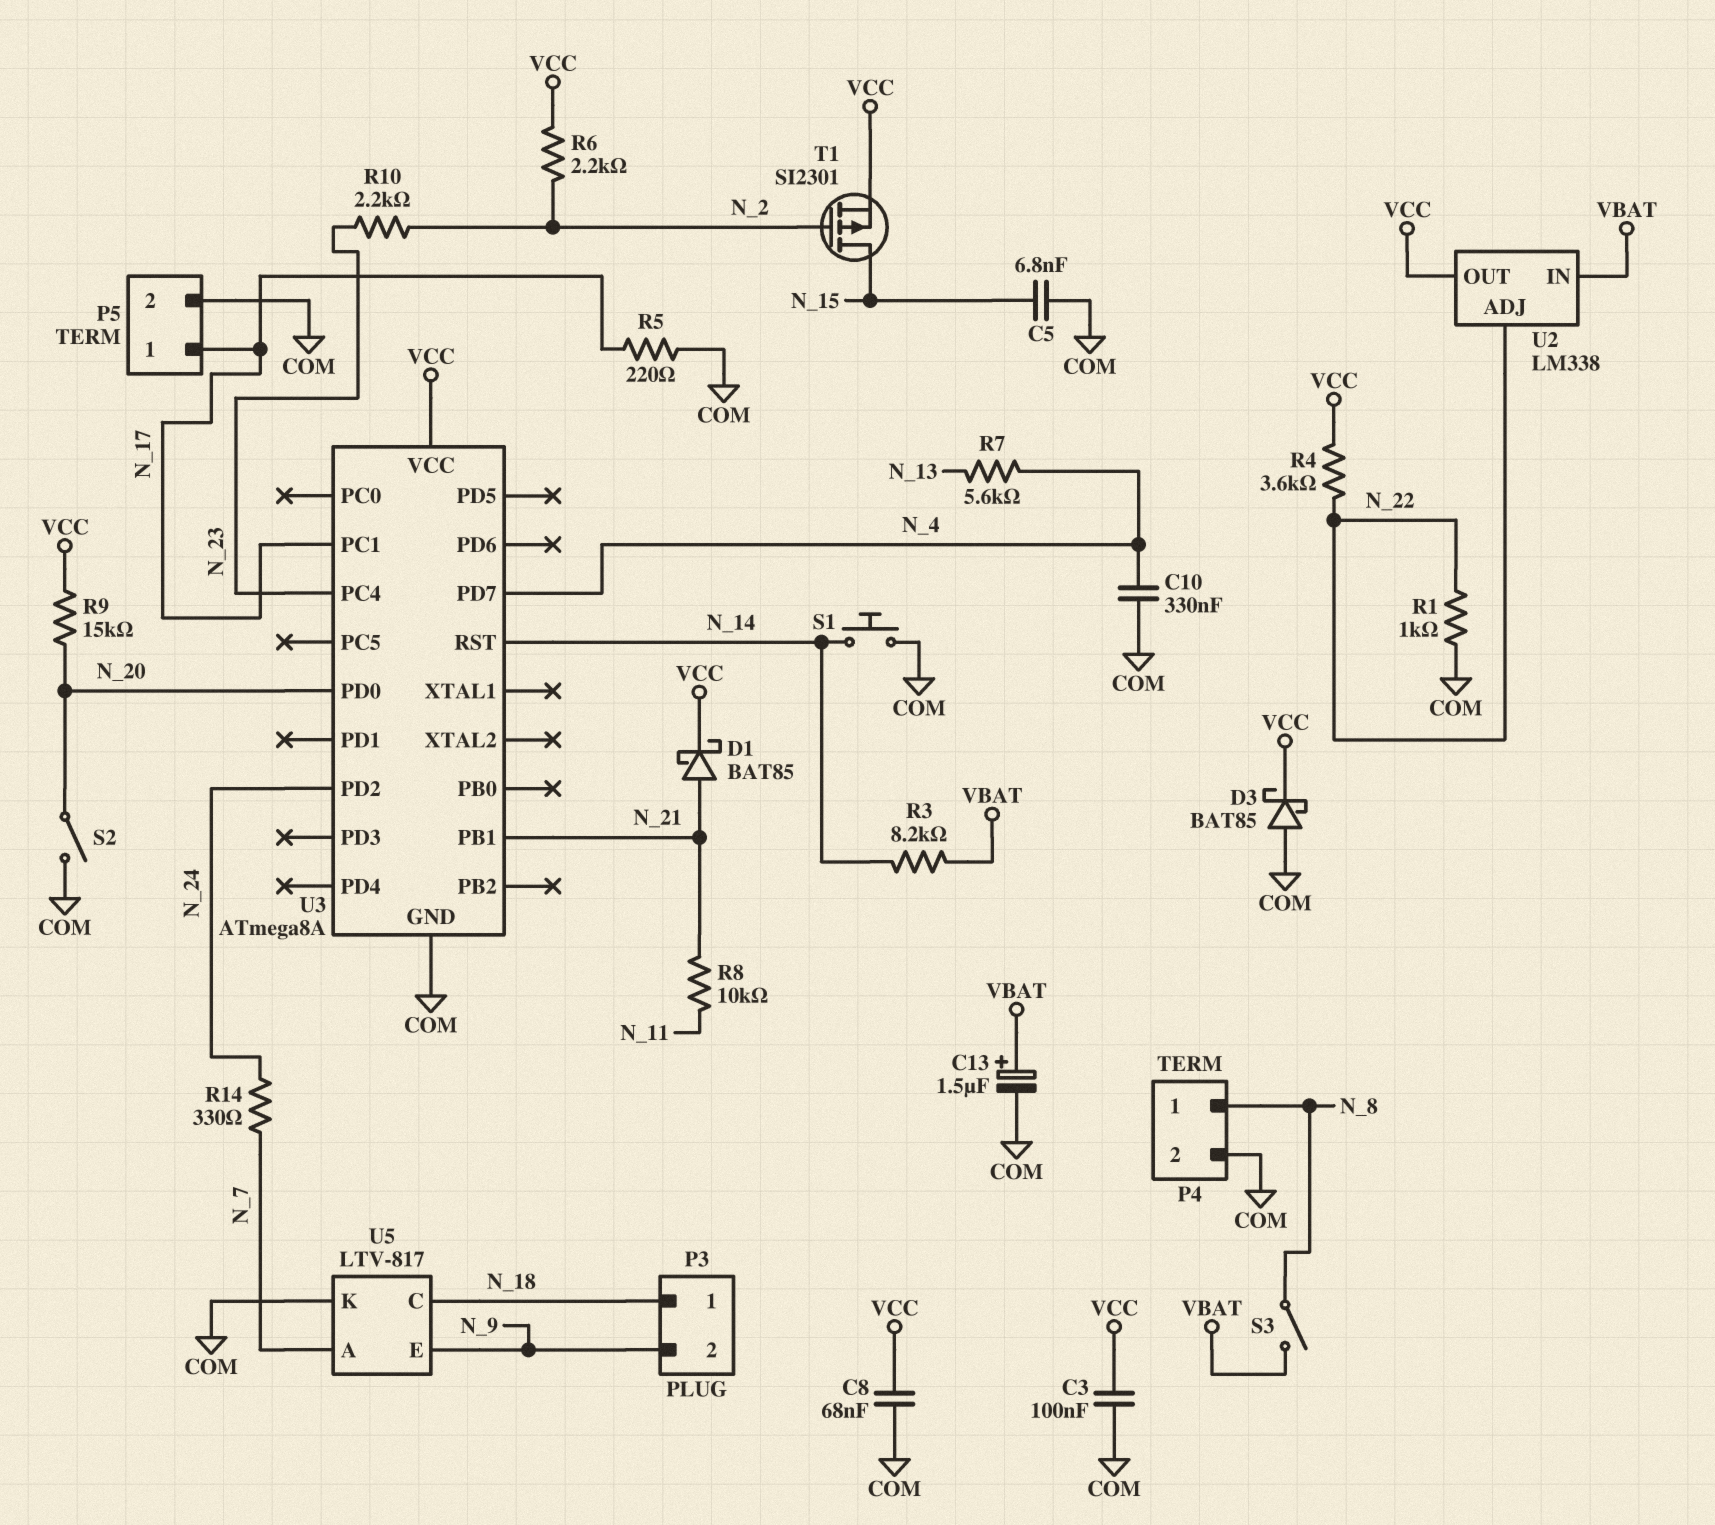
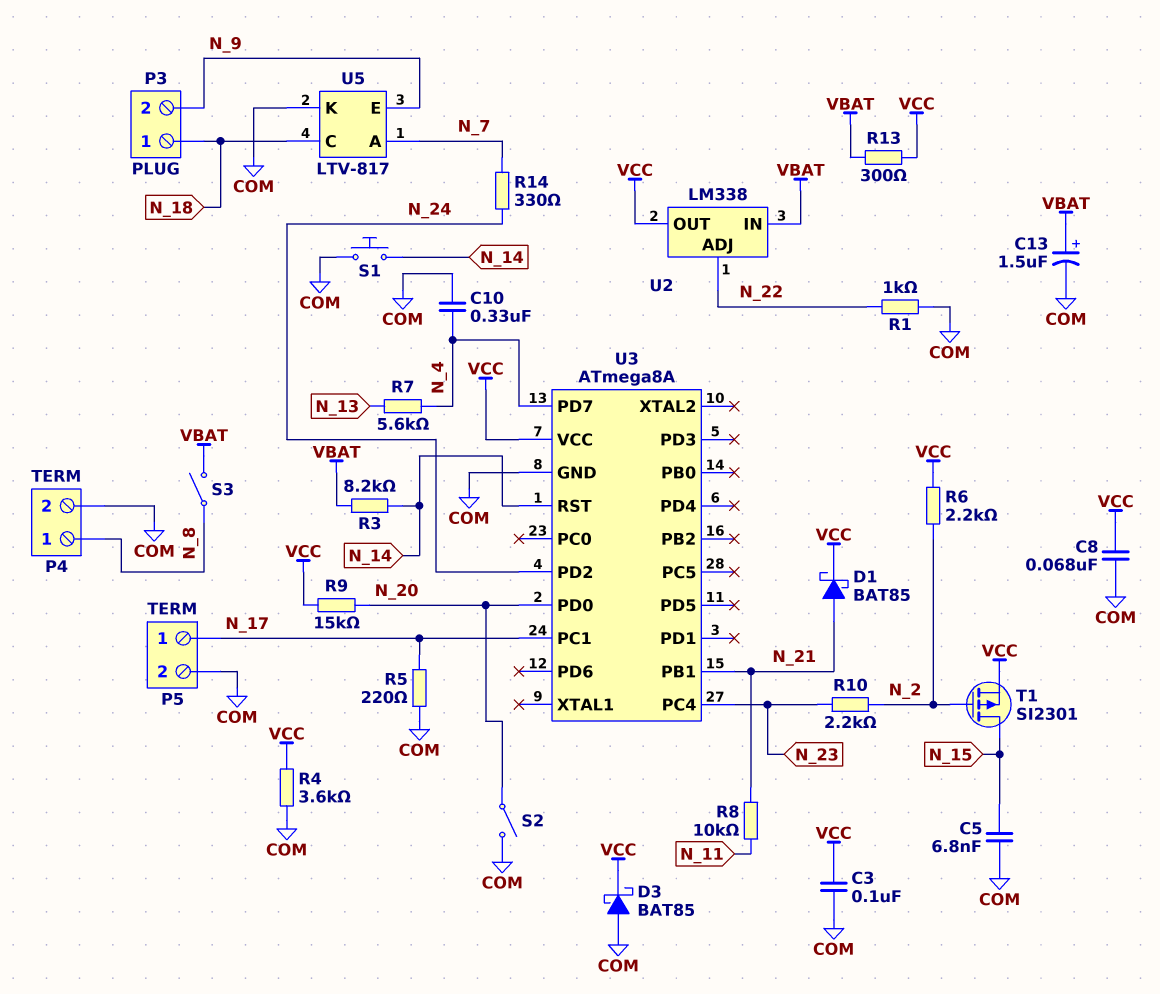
R4: 3.6k (N_22, VCC) -> 3.6k (COM, VCC)
R13: none -> 300 (VBAT, VCC)

